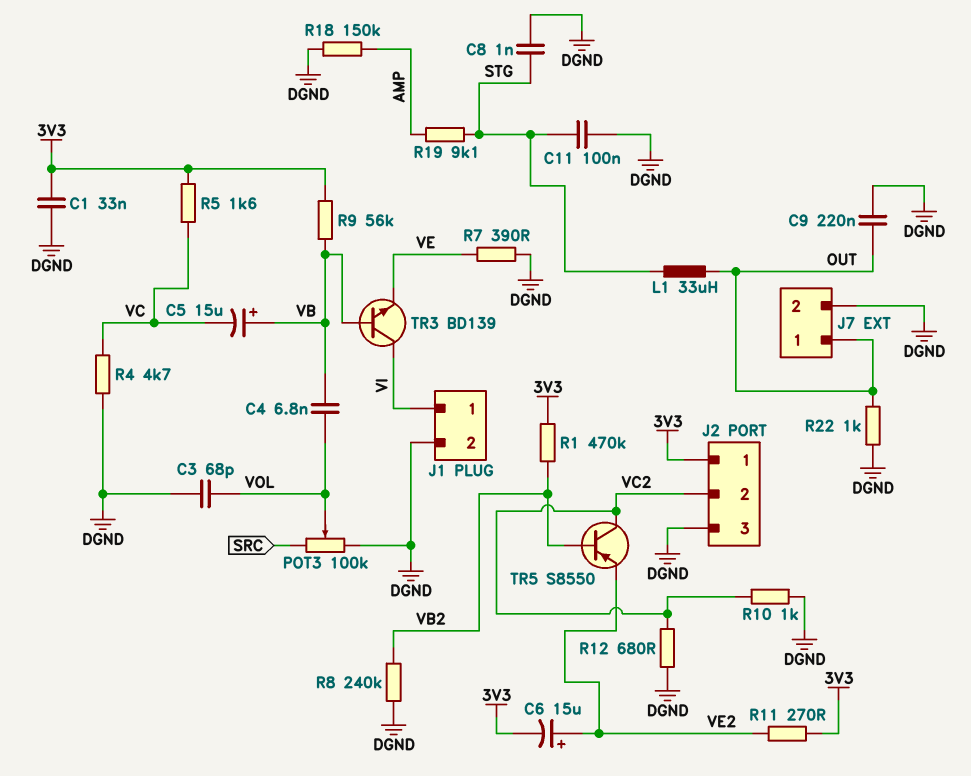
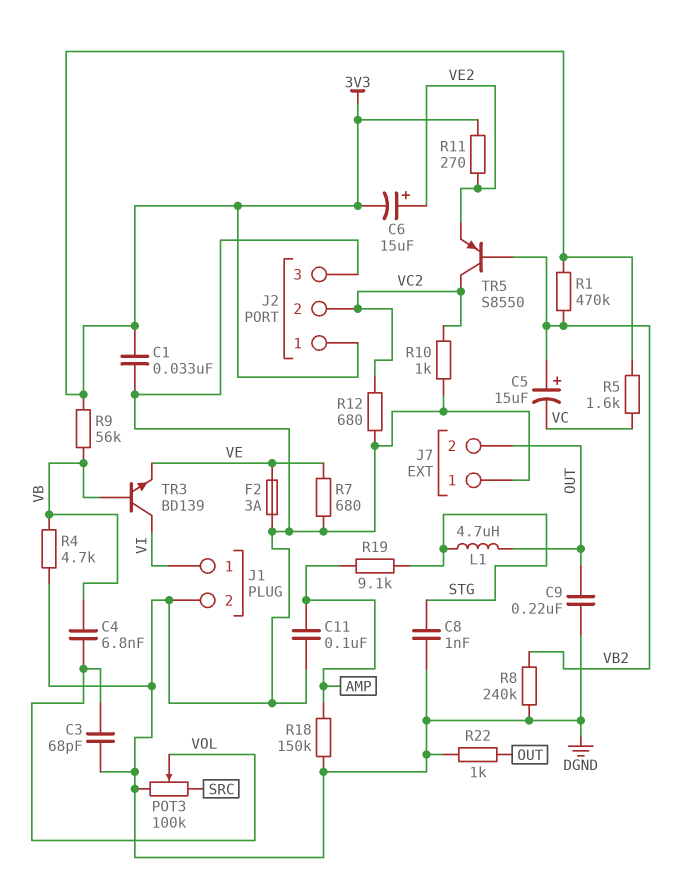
C5: 15uF (plus VB, minus VC) -> 15uF (plus VB2, minus VC)
C11: 100nF (DGND, STG) -> 100nF (AMP, DGND)
F2: none -> 3A (DGND, VE)
J7 pin 1: OUT -> DGND
J7 pin 2: DGND -> OUT
L1: 33uH (OUT, STG) -> 4.7uH (OUT, STG)
R4: 4.7k (DGND, VC) -> 4.7k (DGND, VB)
R7: 390 (DGND, VE) -> 680 (DGND, VE)

